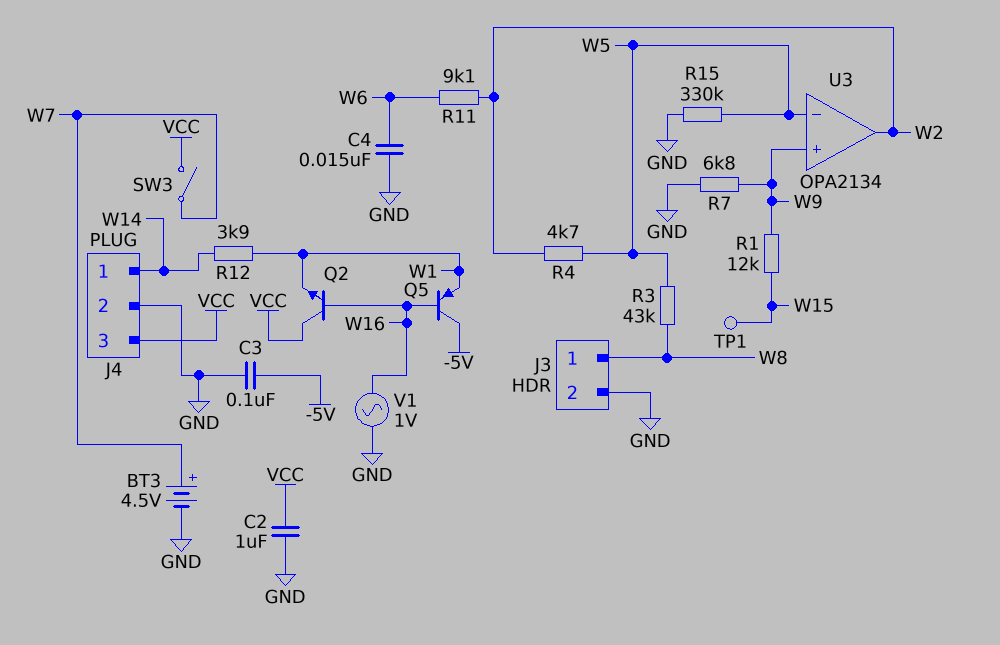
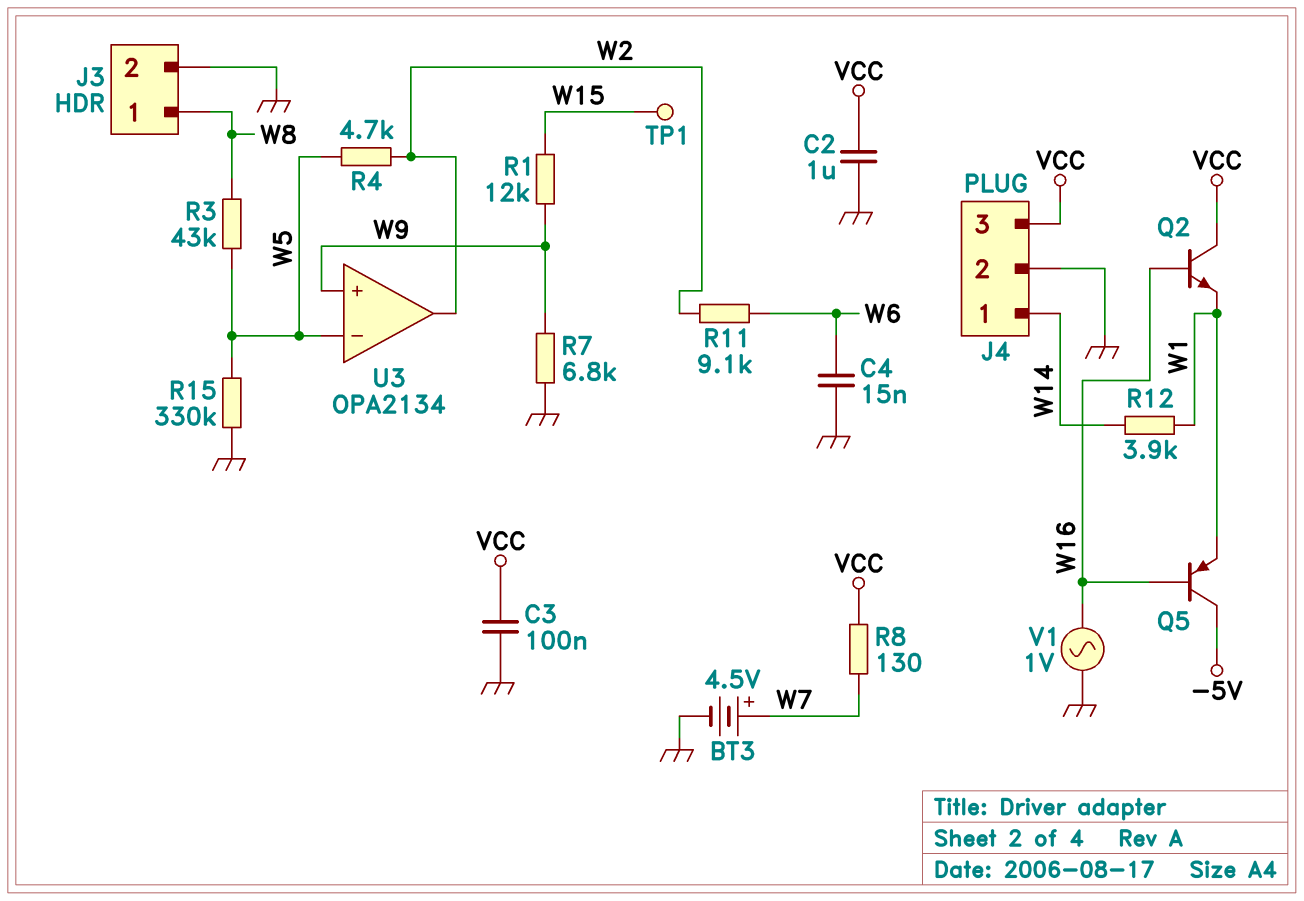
C3: 100nF (-5V, GND) -> 100nF (GND, VCC)
R8: none -> 130 (VCC, W7)
SW3: switch (VCC, W7) -> none

